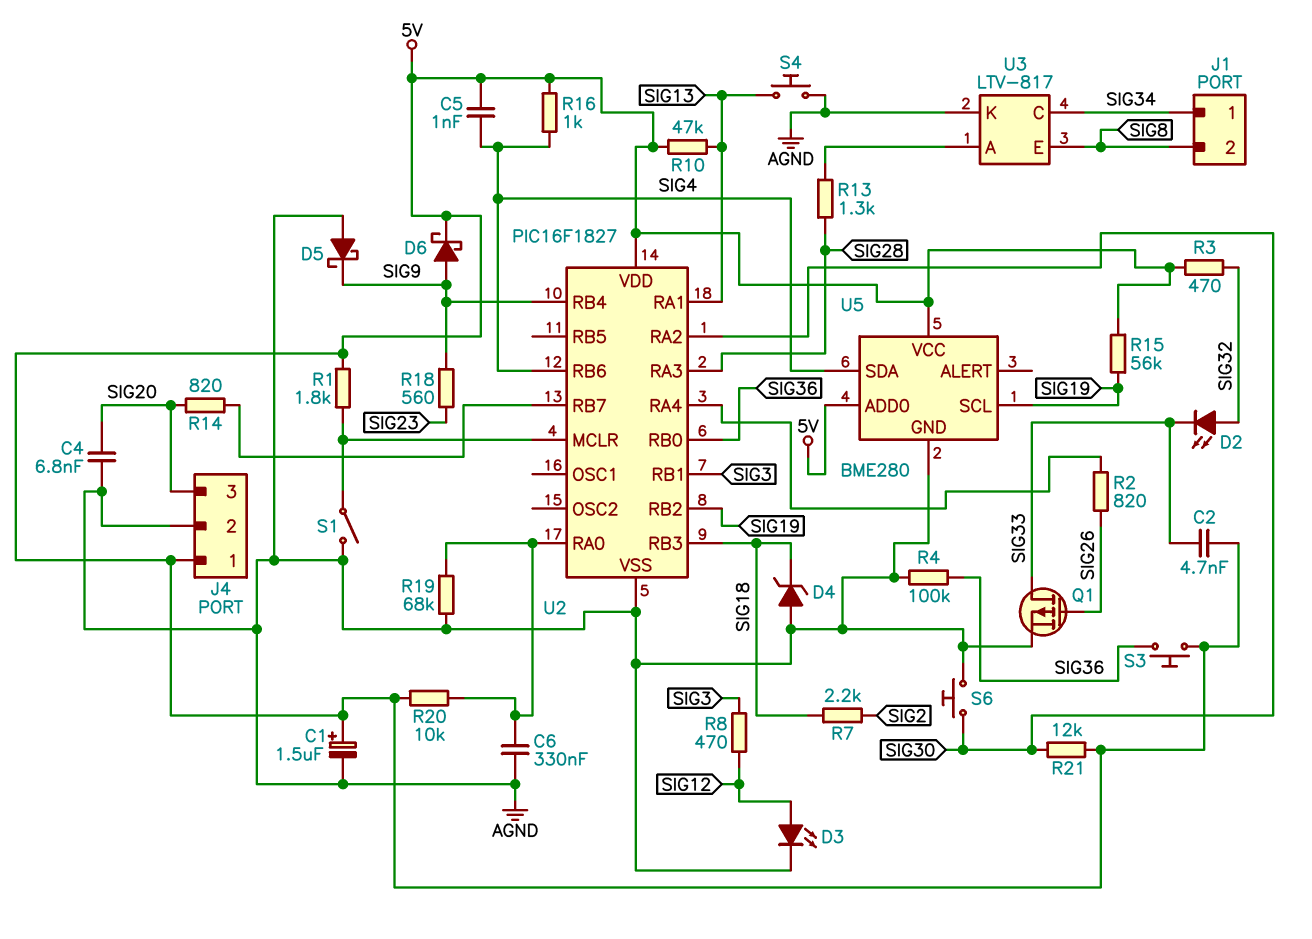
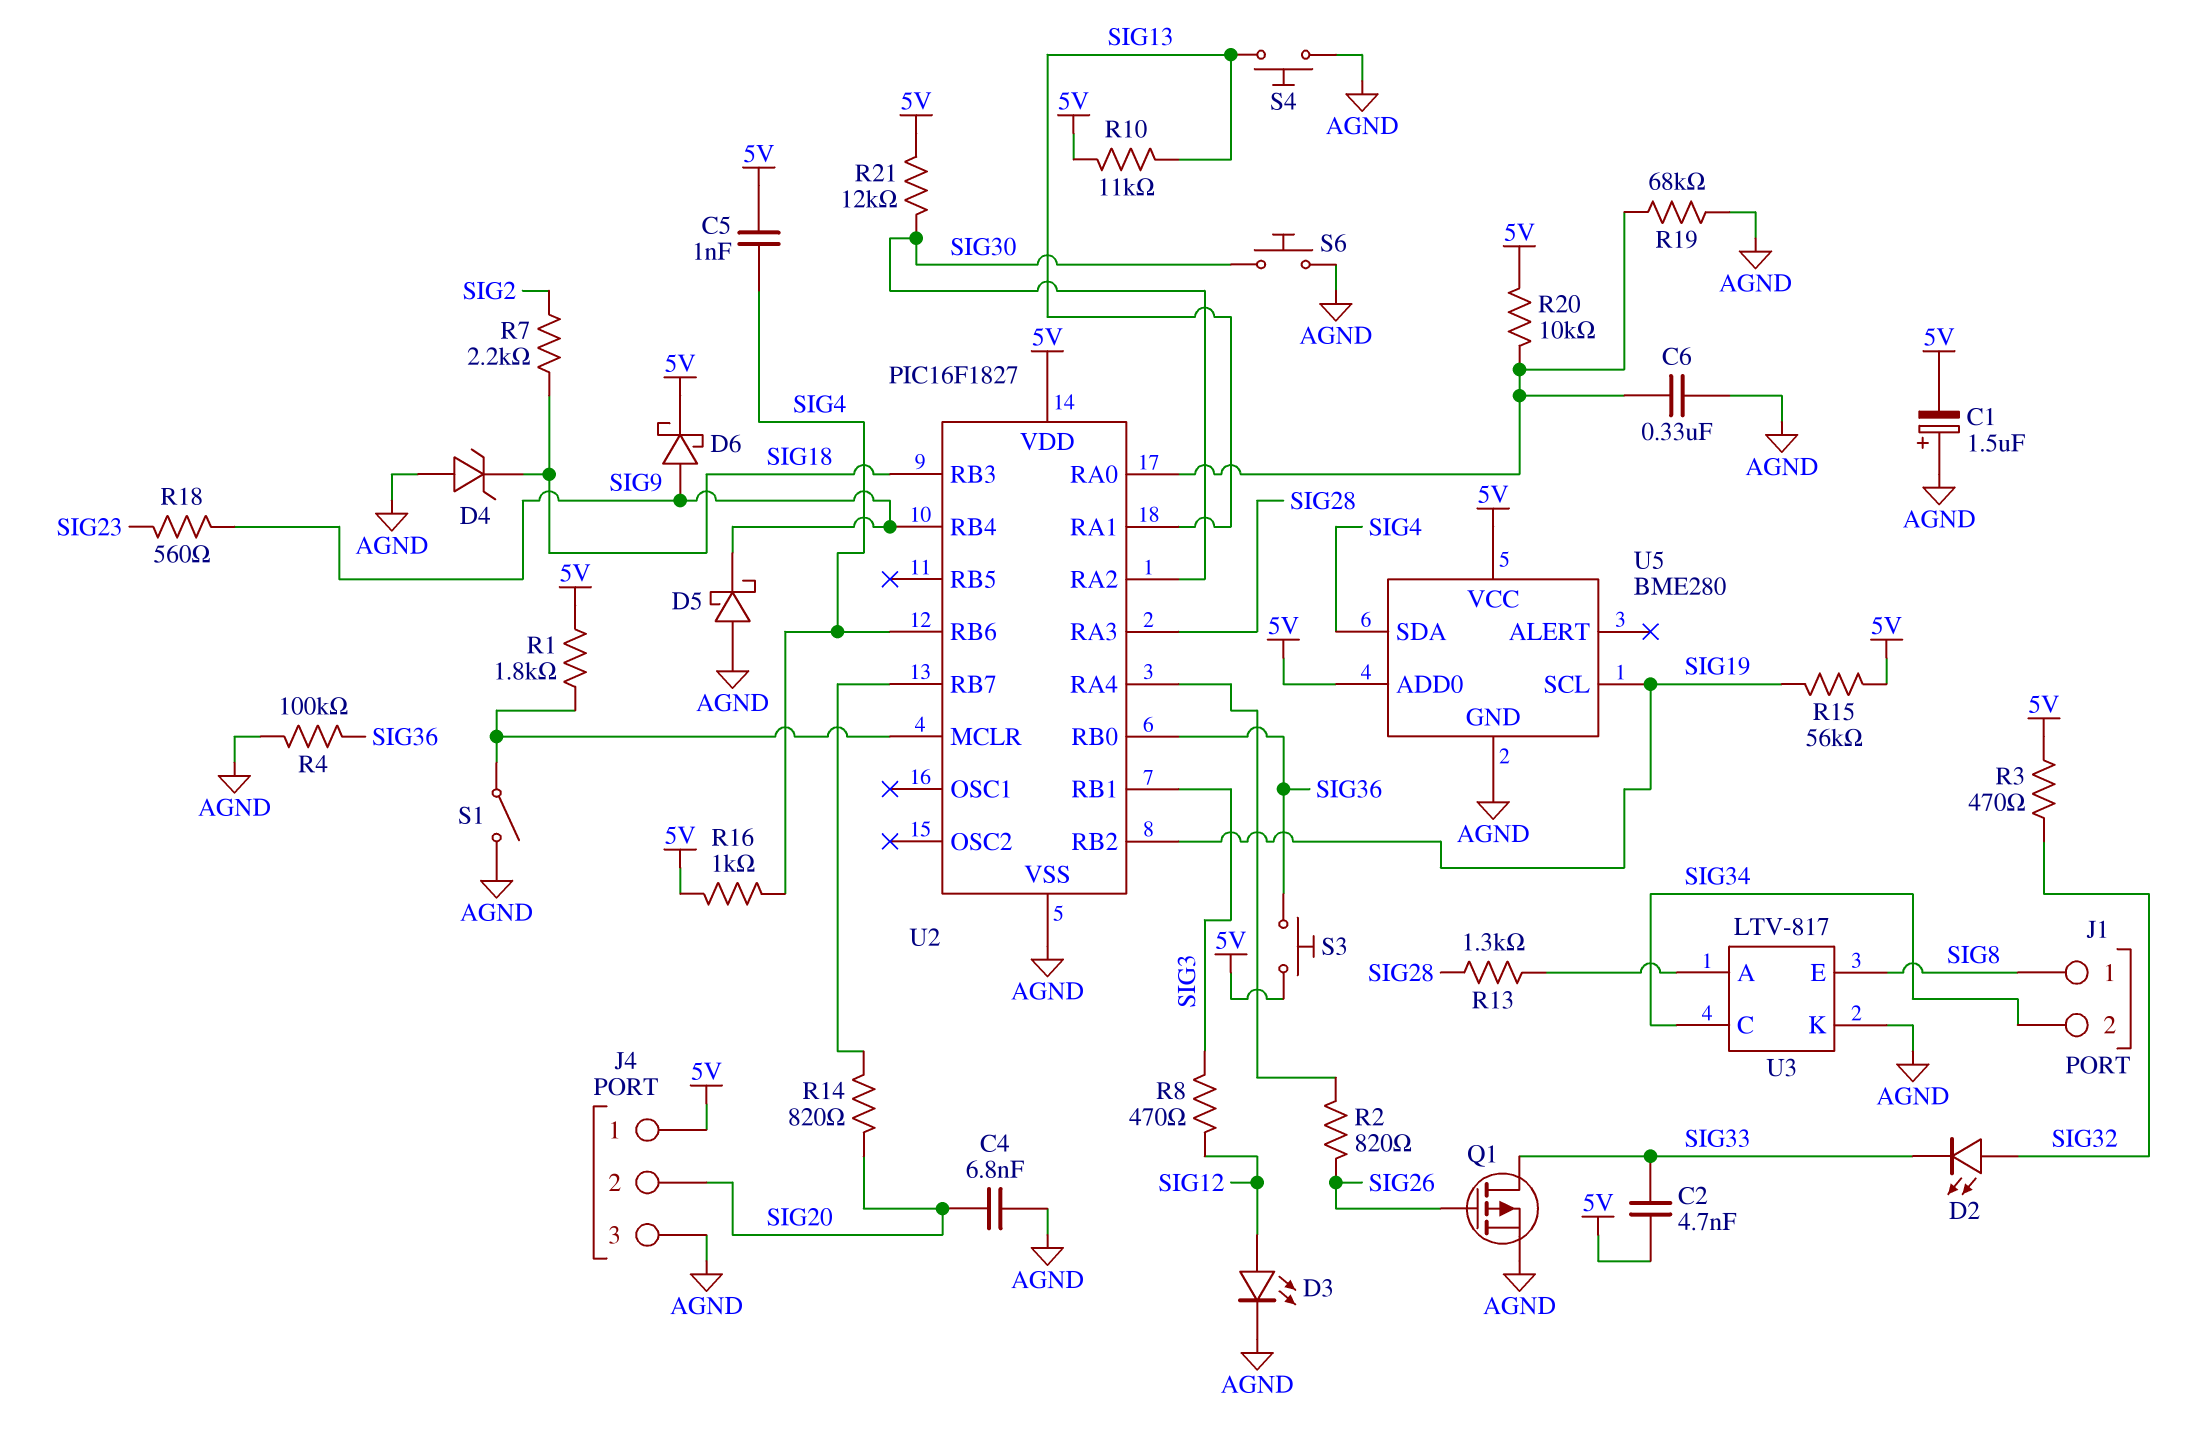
C1: 1.5uF (plus 5V, minus AGND) -> 1.5uF (plus AGND, minus 5V)
J1 pin 1: SIG34 -> SIG8
J1 pin 2: SIG8 -> SIG34
J4 pin 2: AGND -> SIG20
J4 pin 3: SIG20 -> AGND
R10: 47k (5V, SIG13) -> 11k (5V, SIG13)

